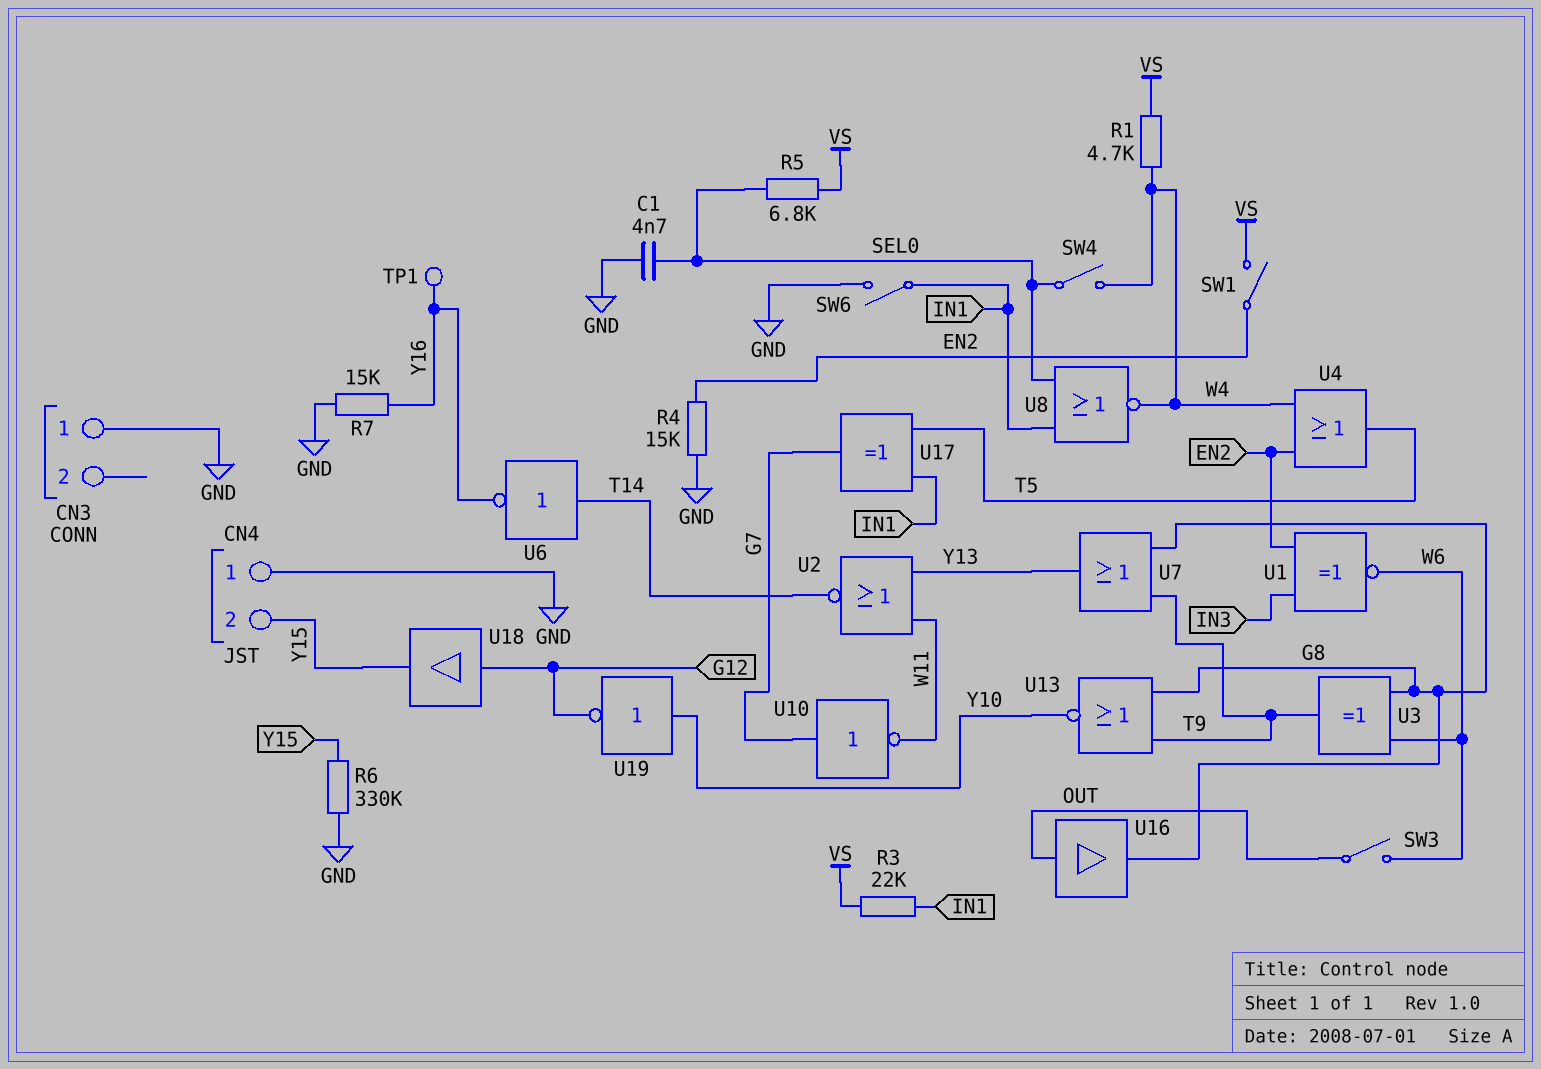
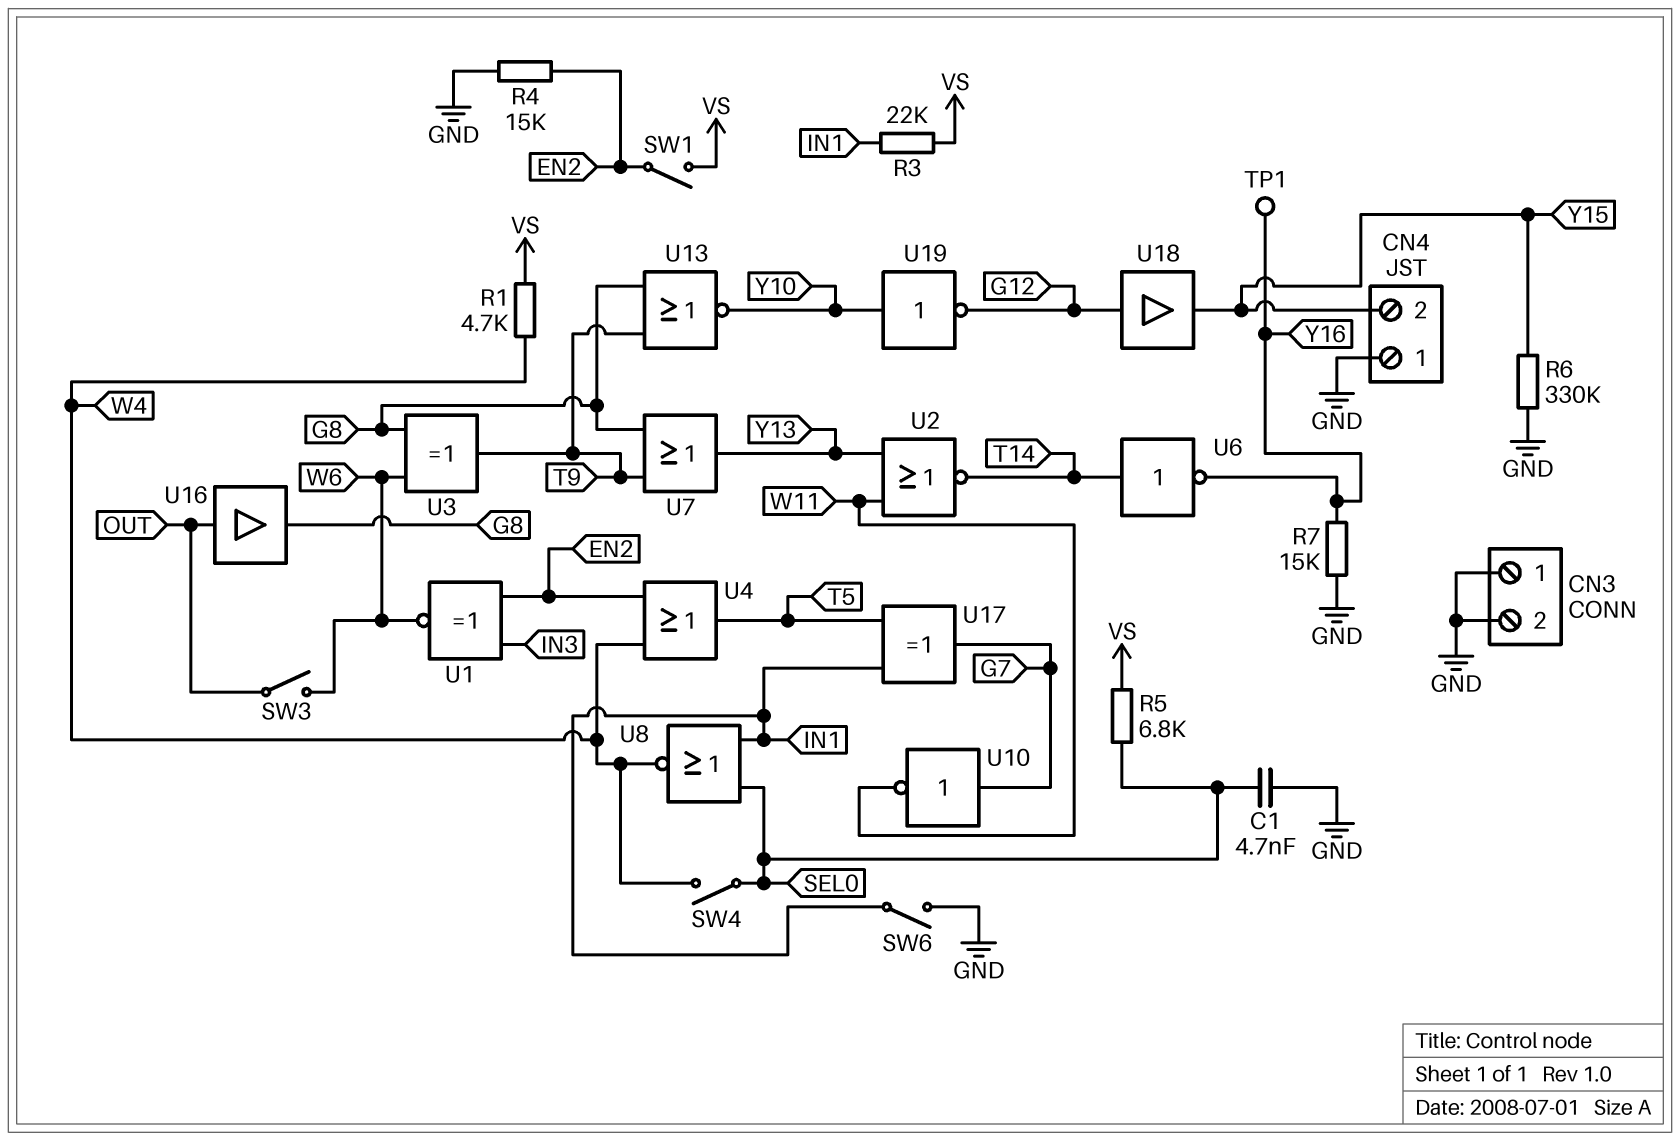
CN3 pin 2: none -> GND

